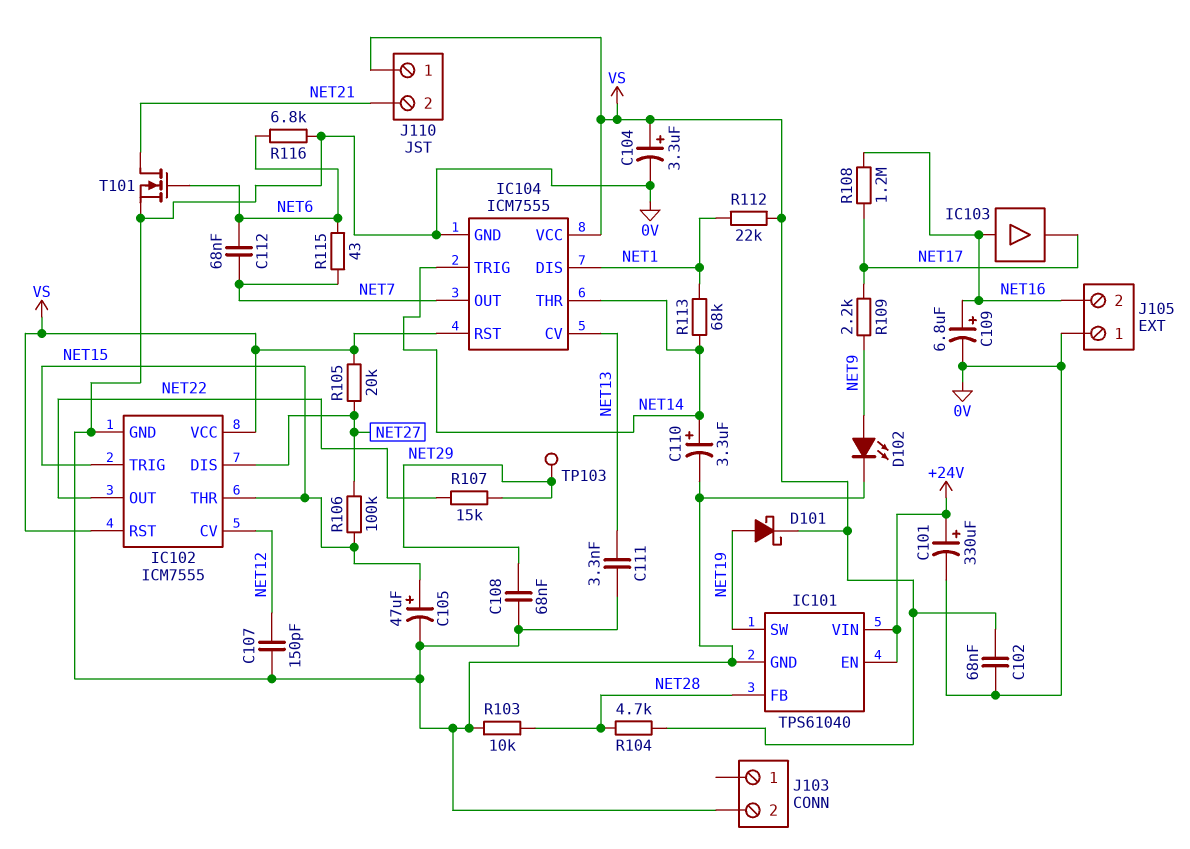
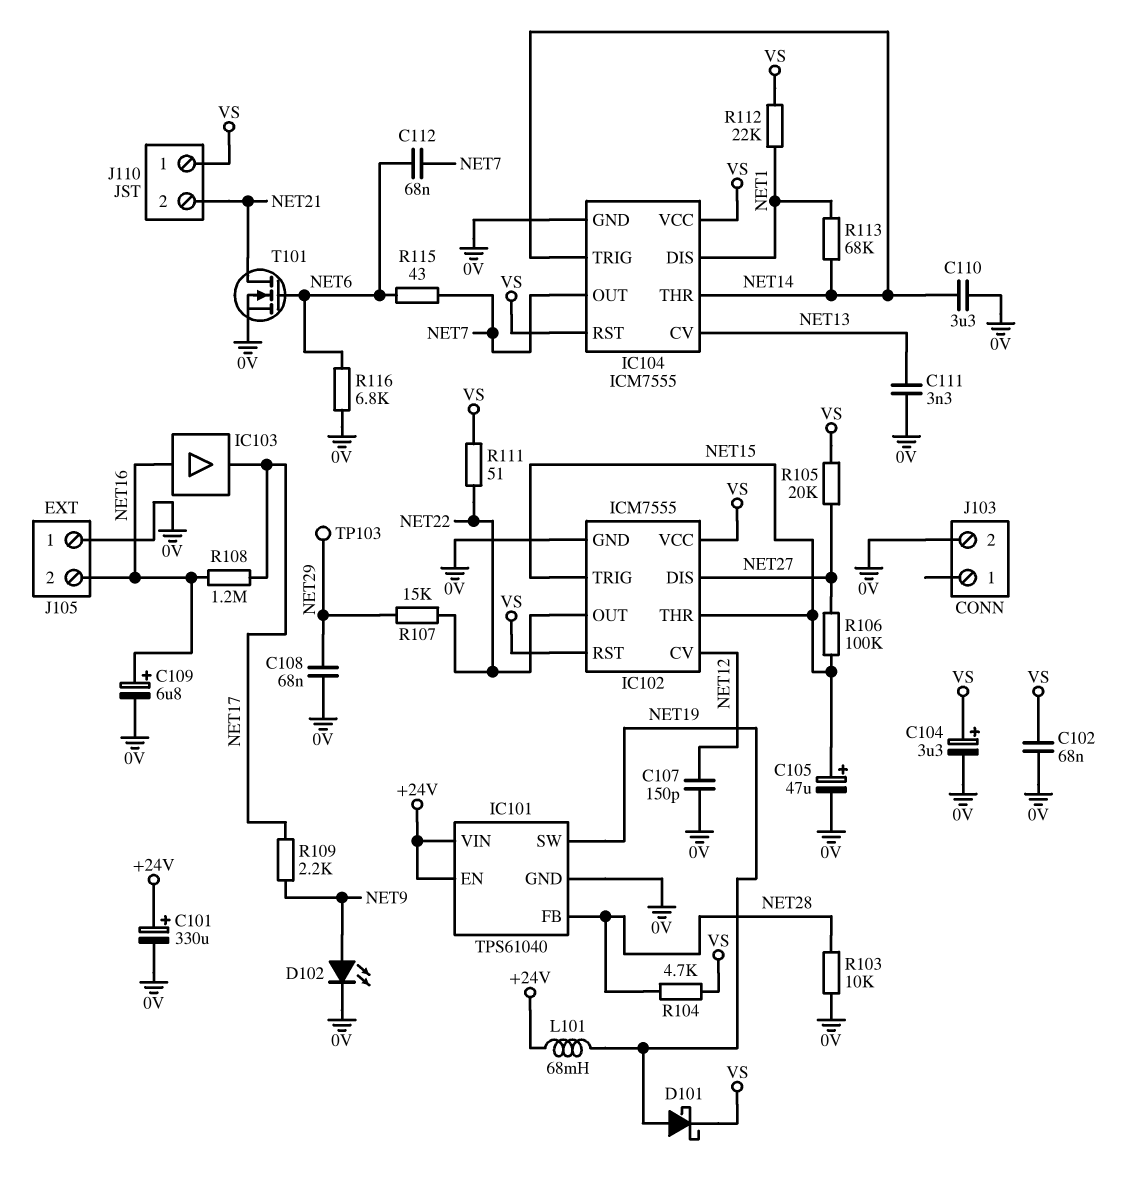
C110: 3.3uF (plus NET14, minus 0V) -> 3.3uF (0V, NET14)
L101: none -> 68mH (+24V, NET19)
R111: none -> 51 (NET22, VS)

